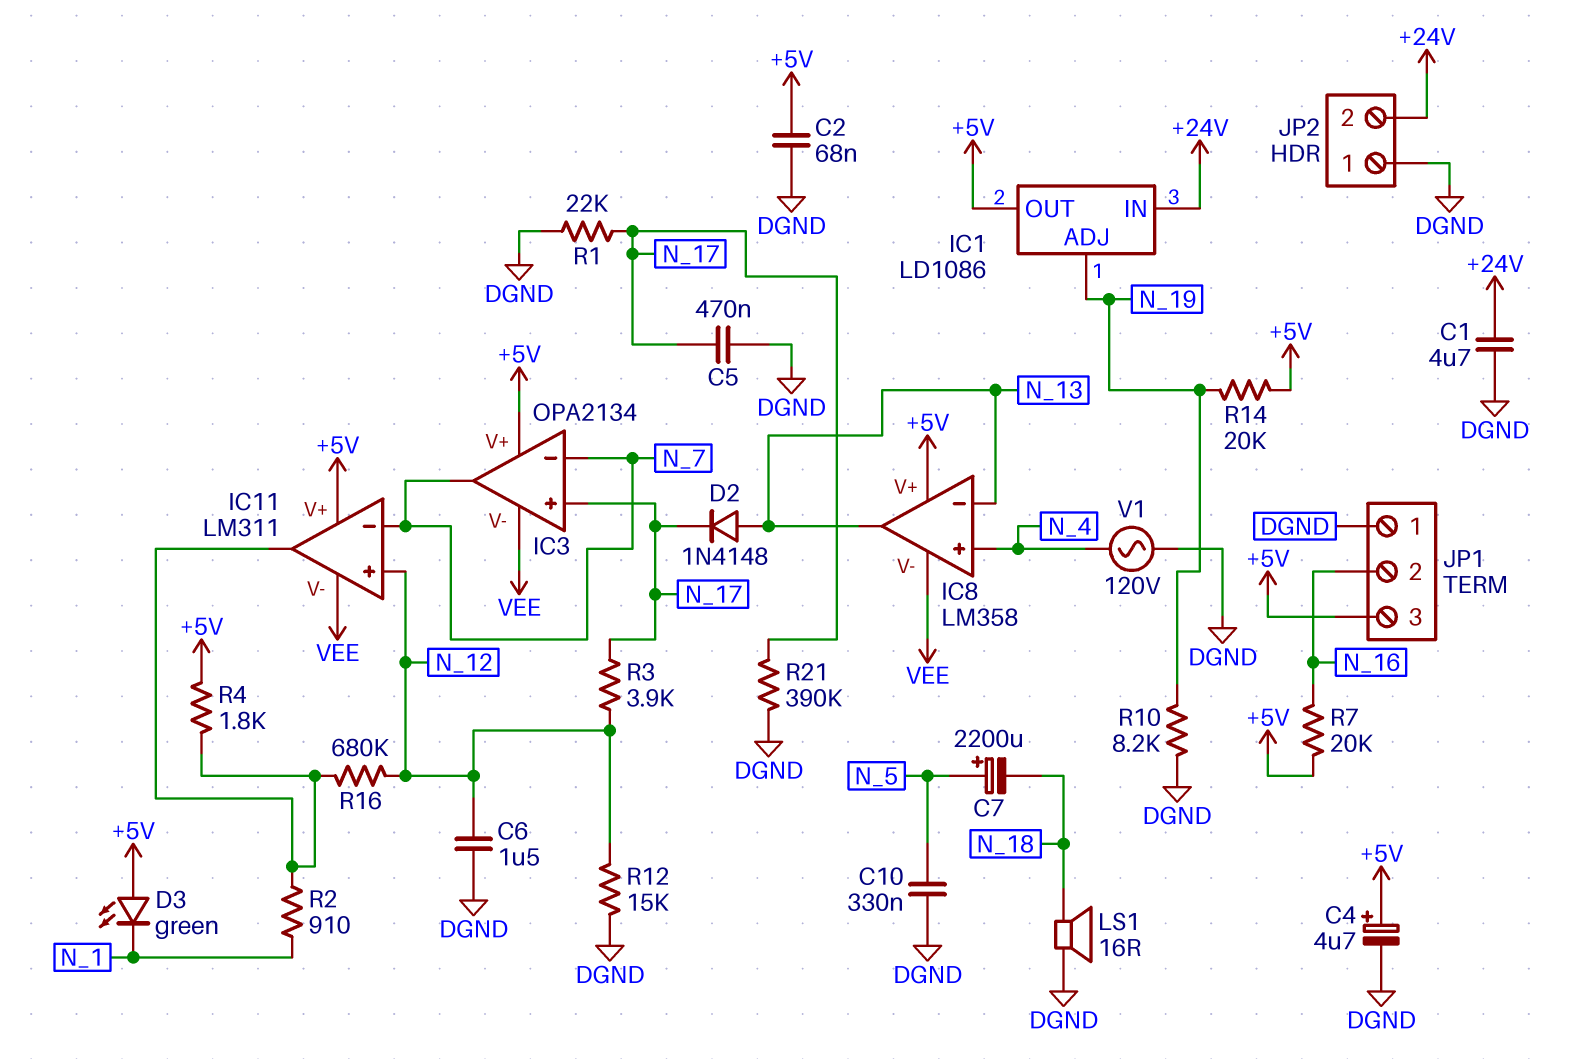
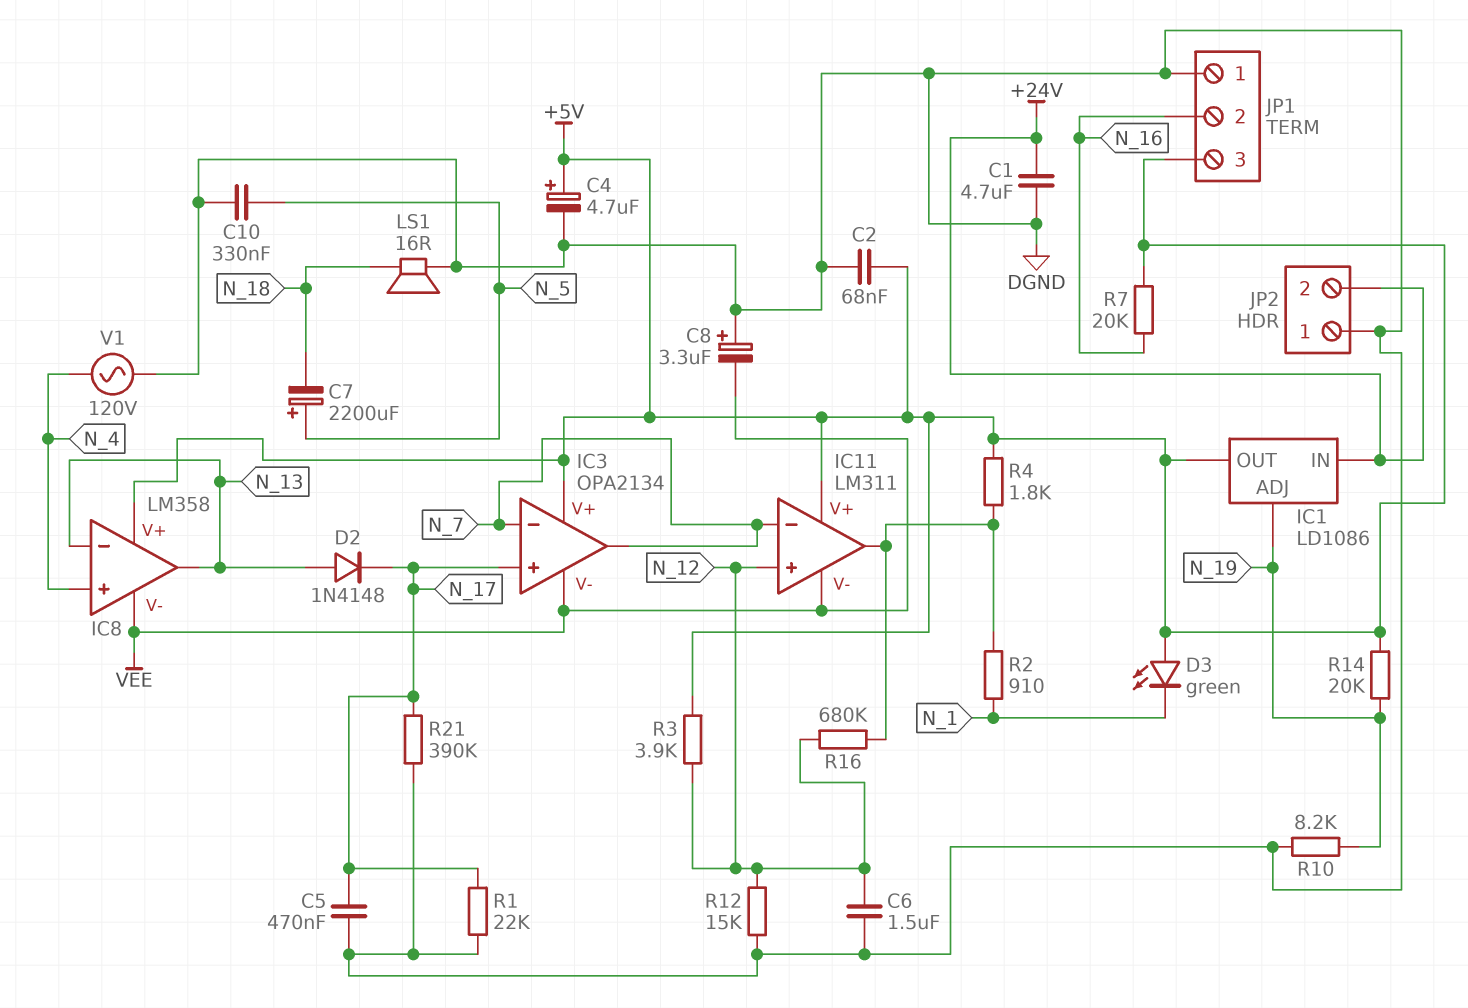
C8: none -> 3.3uF (plus DGND, minus VEE)
R3: 3.9k (N_12, N_17) -> 3.9k (+5V, N_12)

